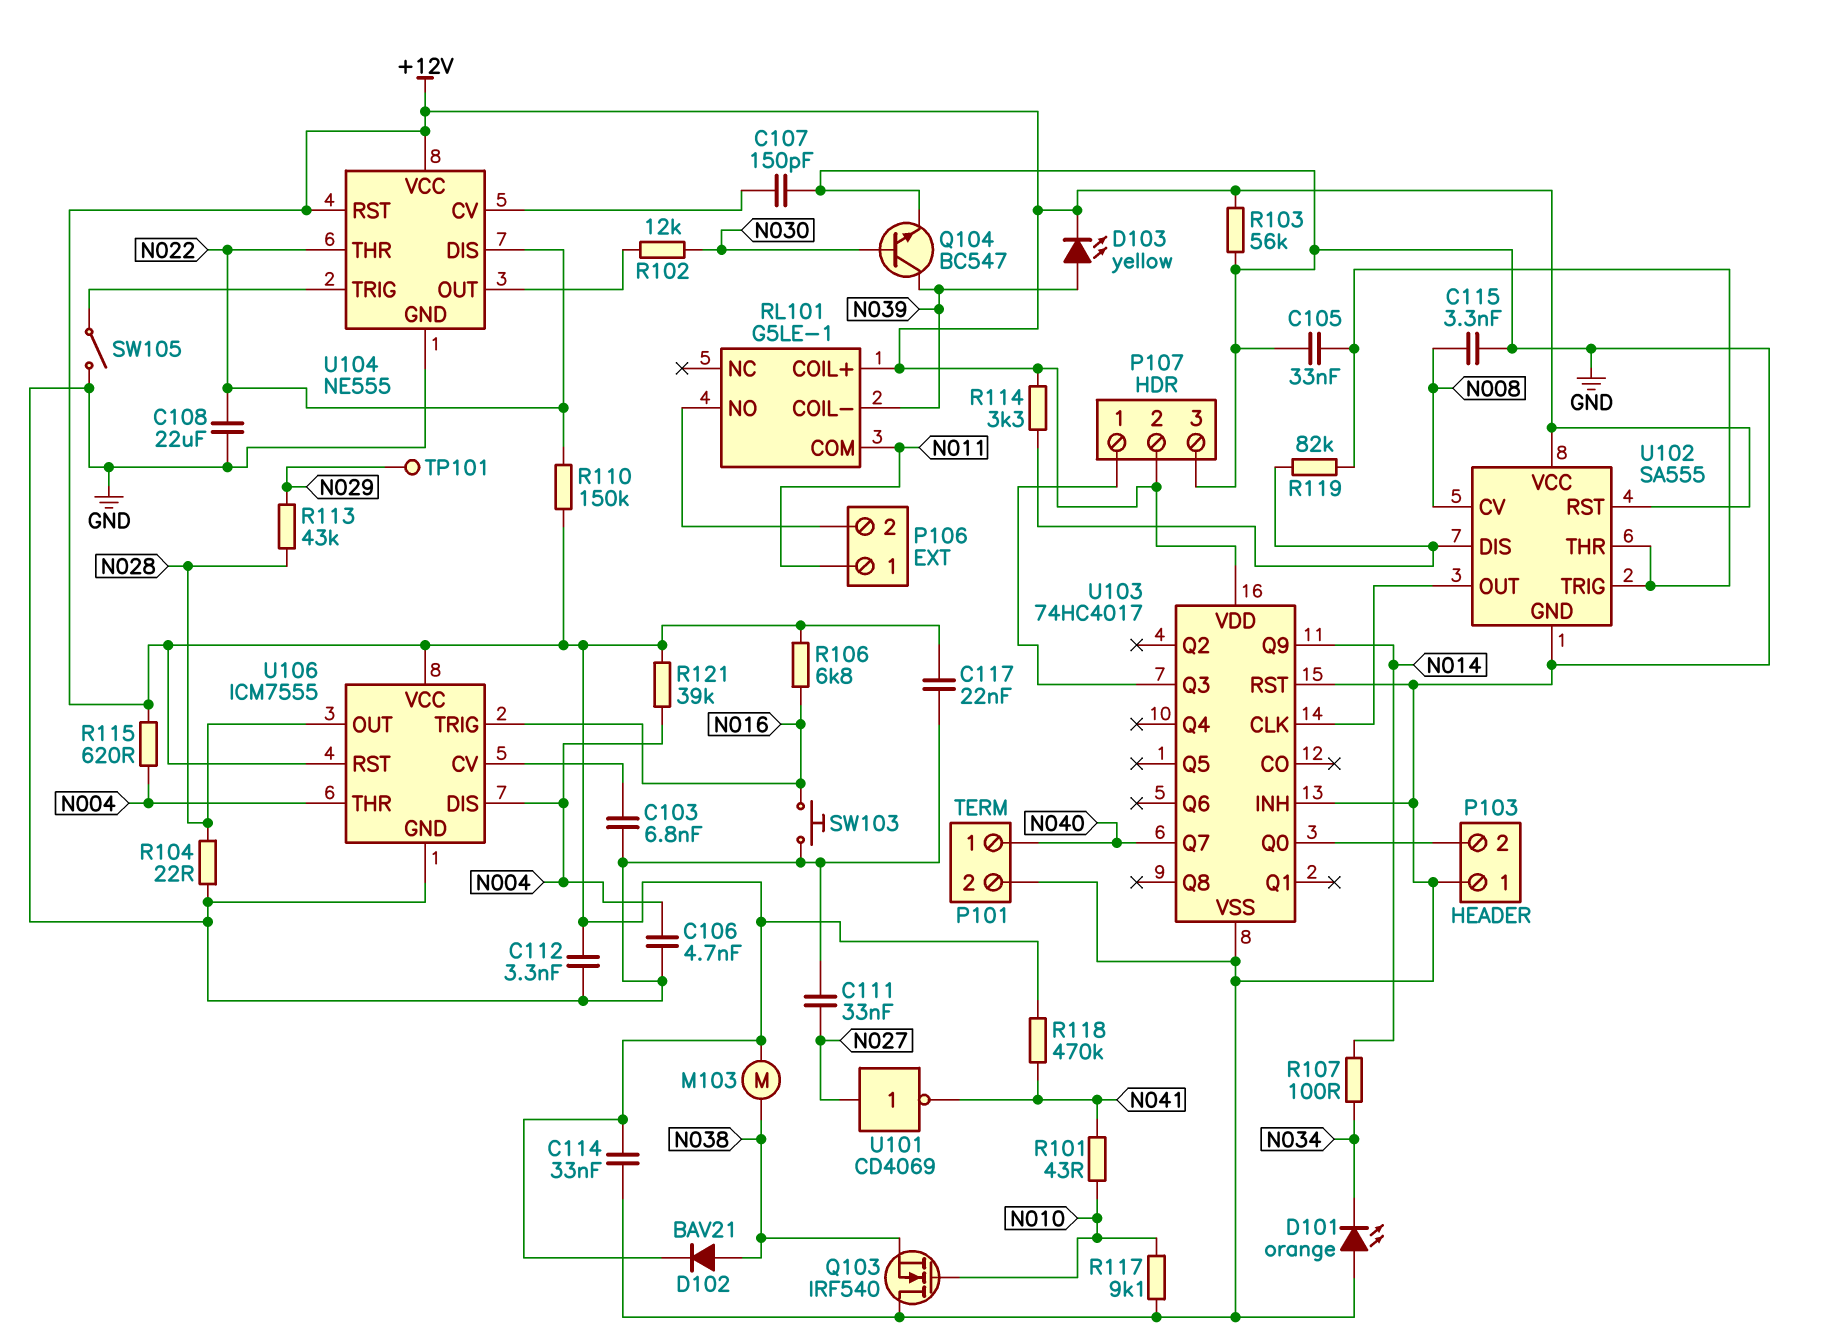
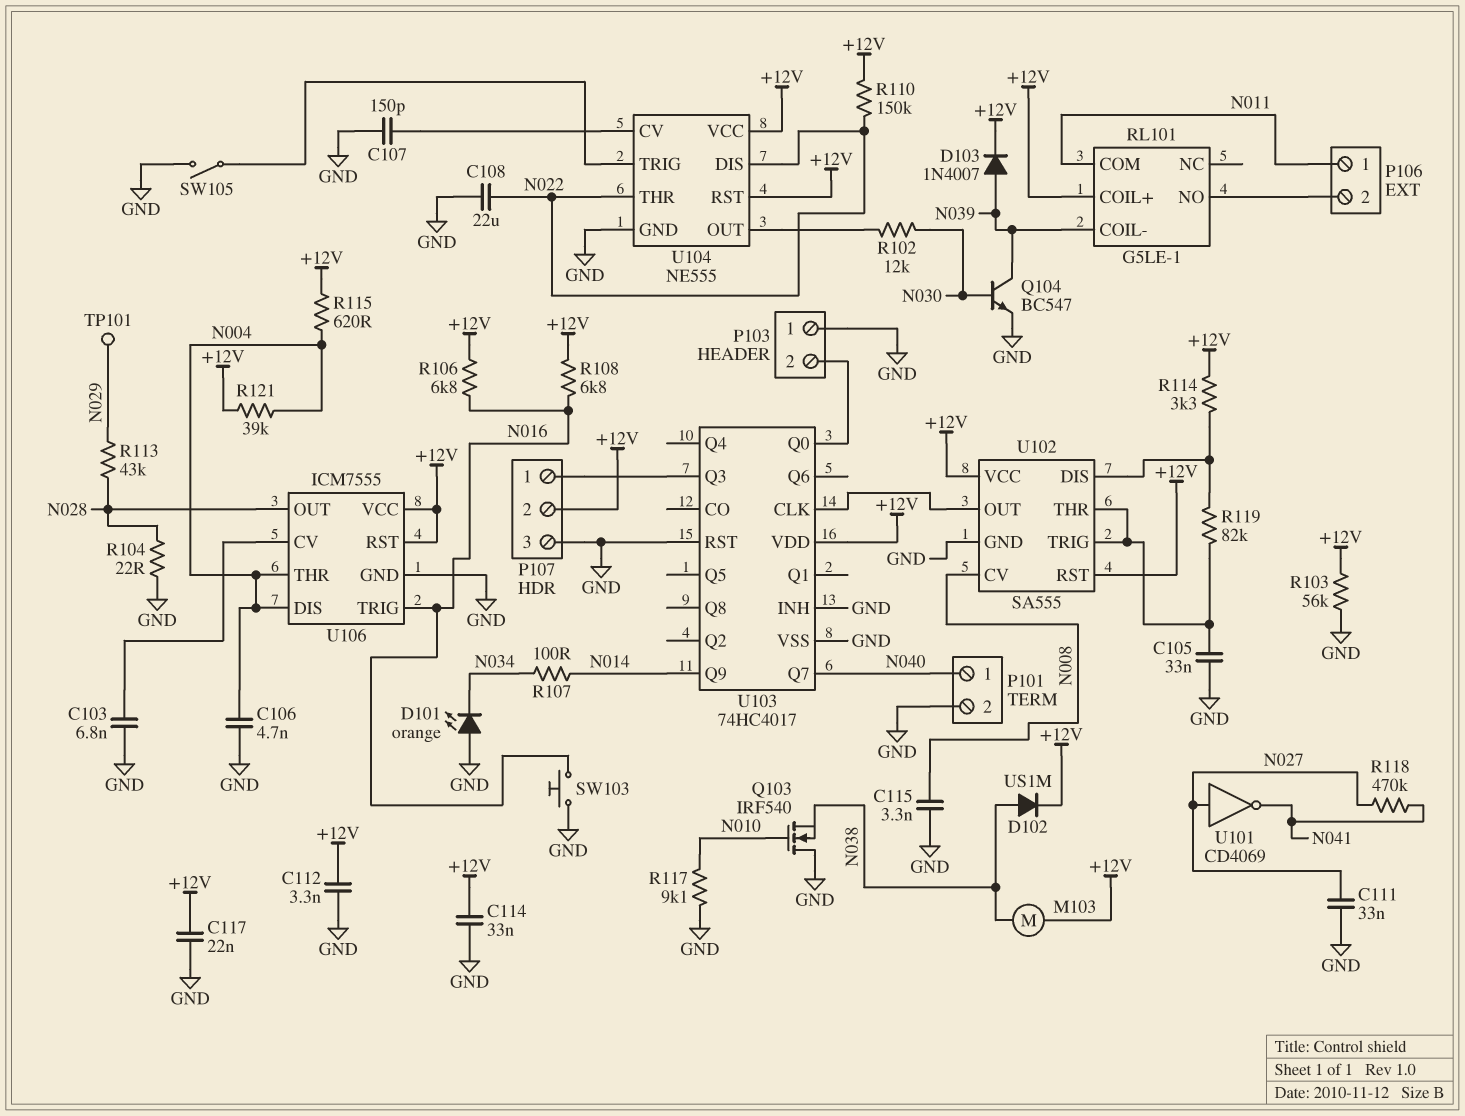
D102: diode BAV21 (A N038, K +12V) -> diode US1M (A N038, K +12V)
D103: LED yellow (A N039, K +12V) -> diode 1N4007 (A N039, K +12V)
R101: 43 (N010, N041) -> none
R108: none -> 6.8k (+12V, N016)
R118: 470k (+12V, N041) -> 470k (N027, N041)

